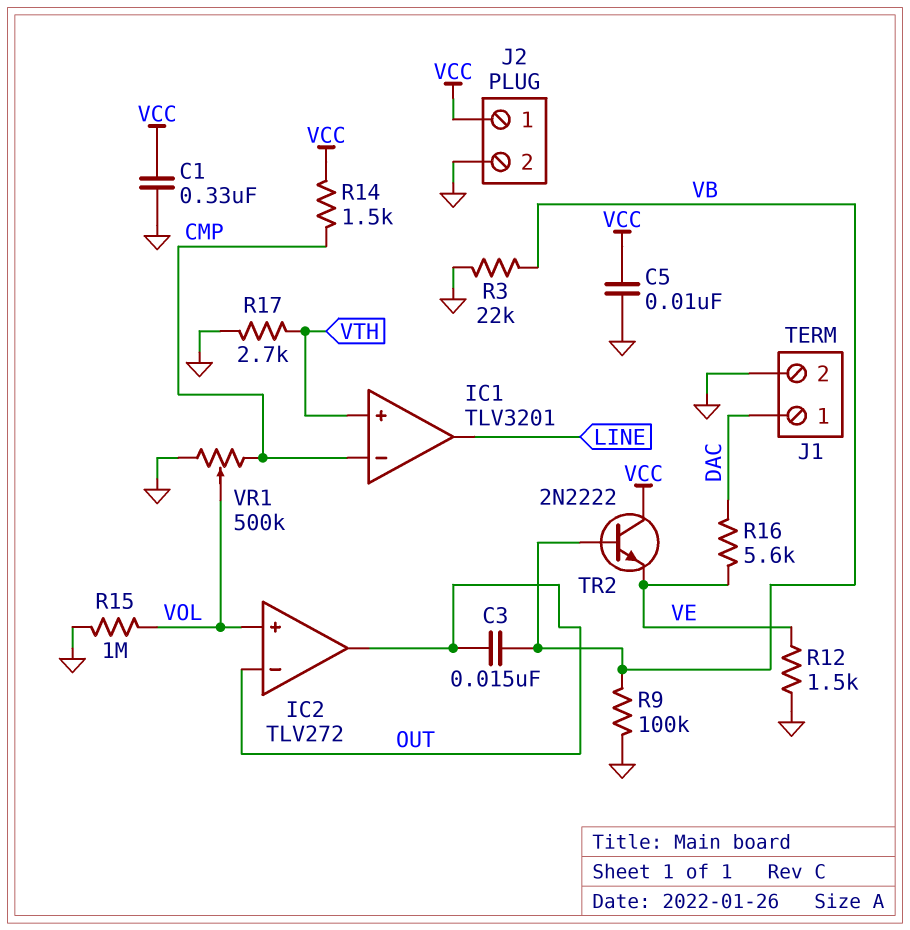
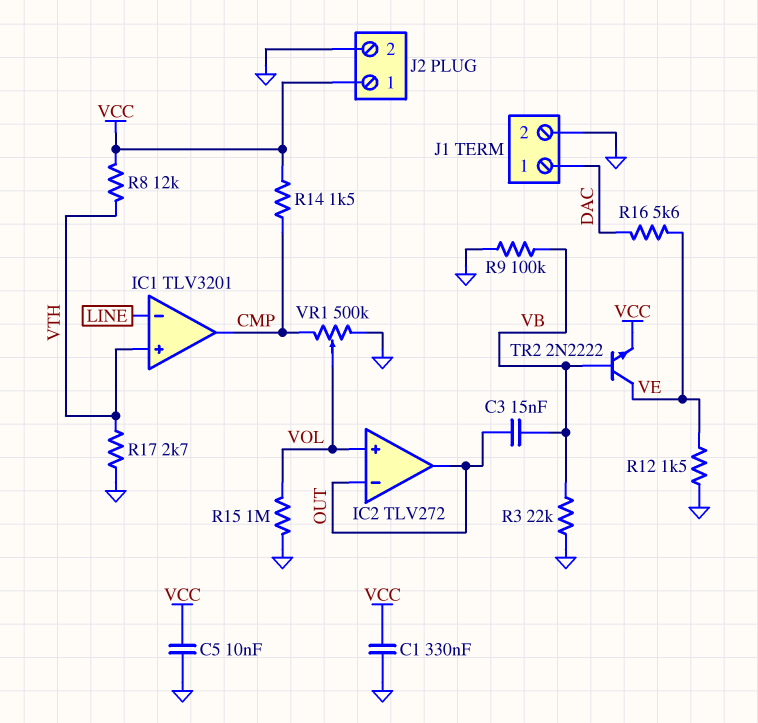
IC1 pin in-: CMP -> LINE
IC1 pin out: LINE -> CMP
R8: none -> 12k (VCC, VTH)
TR2: NPN 2N2222 (B VB, C VCC, E VE) -> NPN 2N2222 (B VB, C VE, E VCC)

